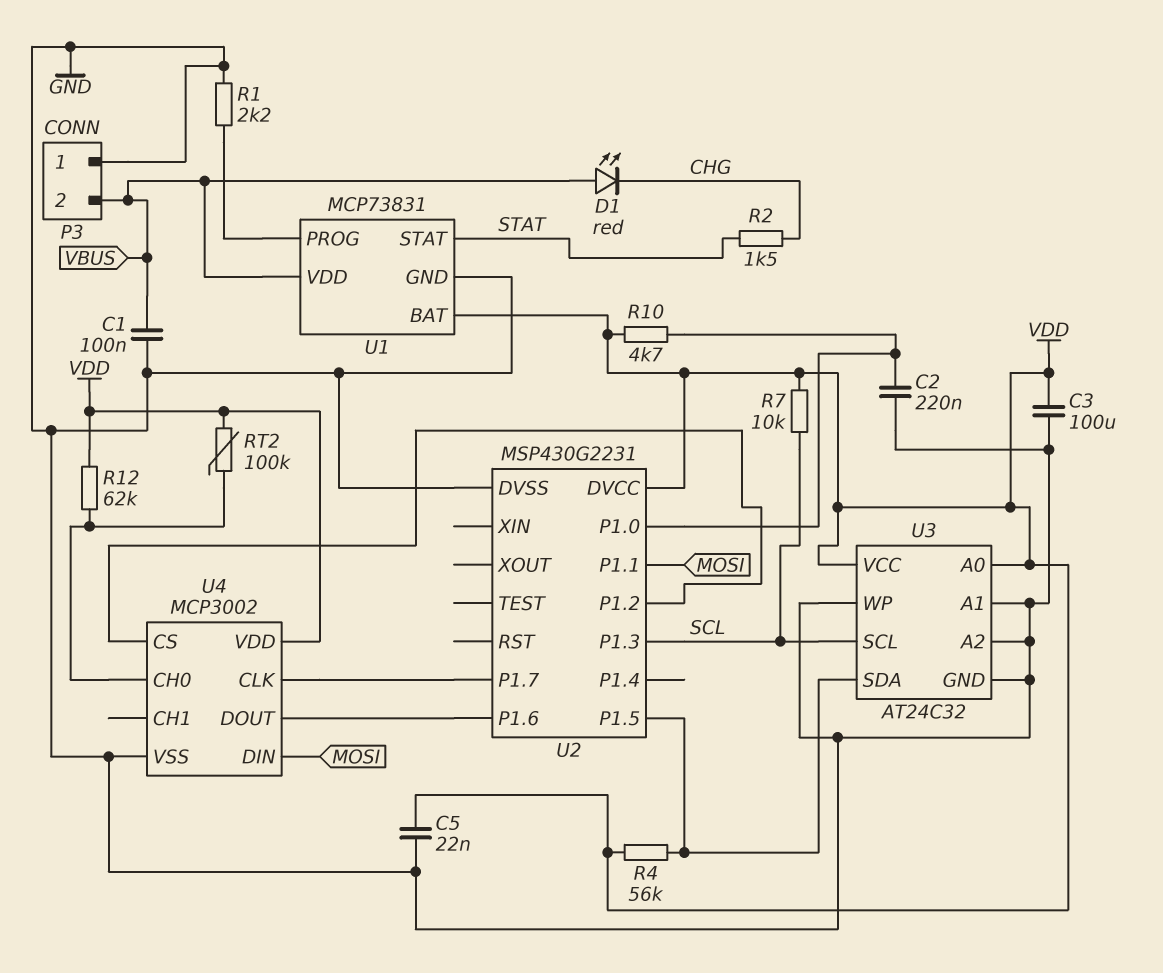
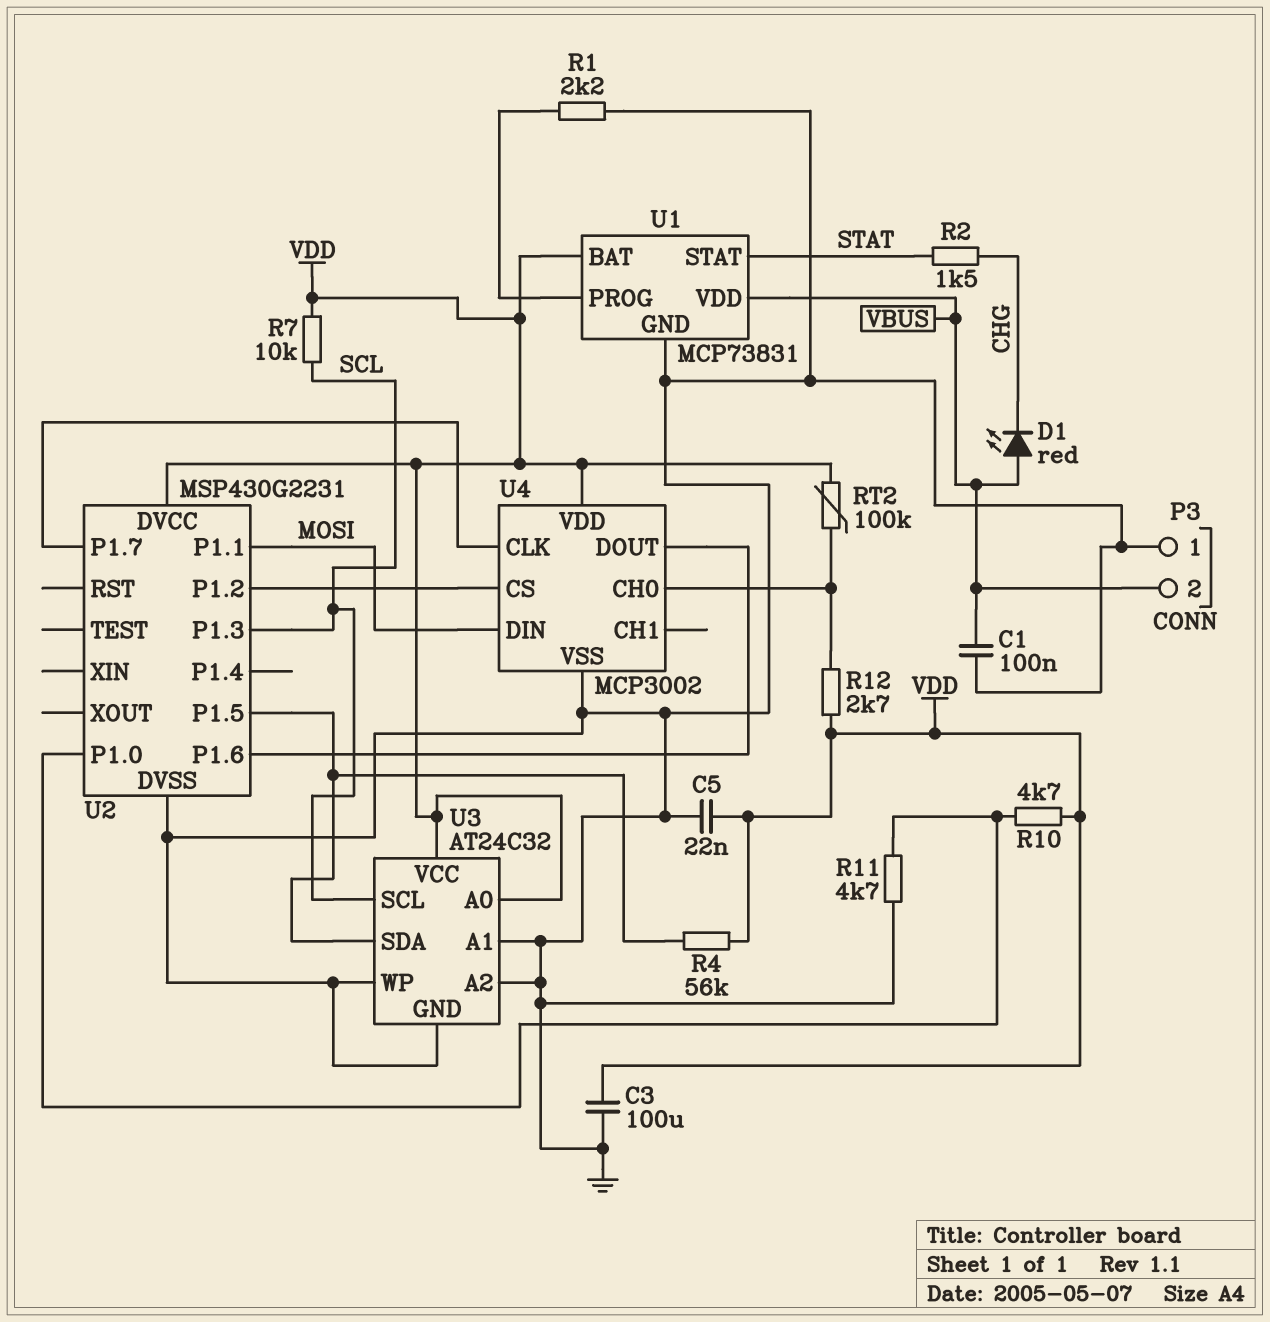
C2: 220nF (GND, U2/P1.0) -> none
R11: none -> 4.7k (GND, U2/P1.0)
R12: 62k (U4/CH0, VDD) -> 2.7k (U4/CH0, VDD)

